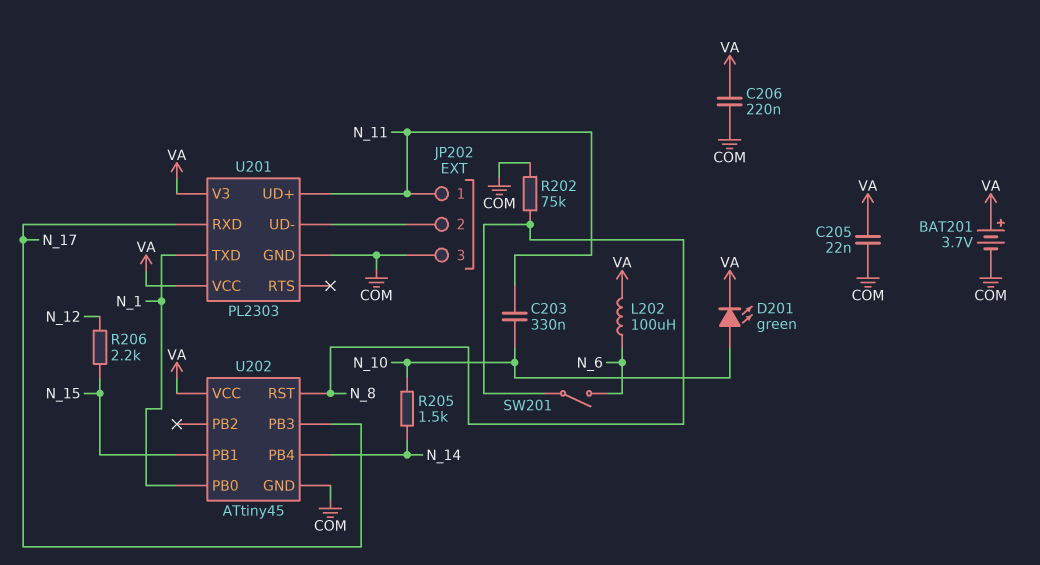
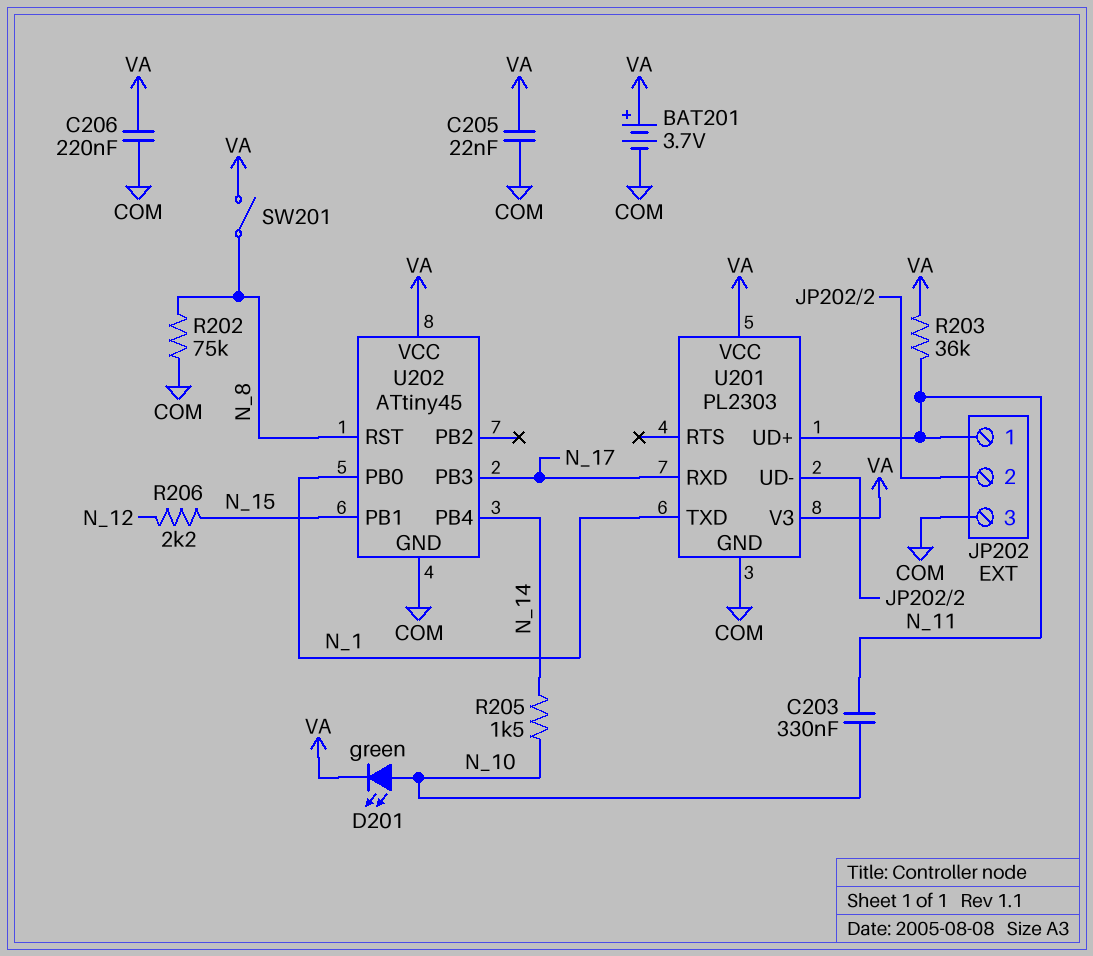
L202: 100uH (N_6, VA) -> none
R203: none -> 36k (N_11, VA)
SW201: switch (N_6, N_8) -> switch (N_8, VA)

